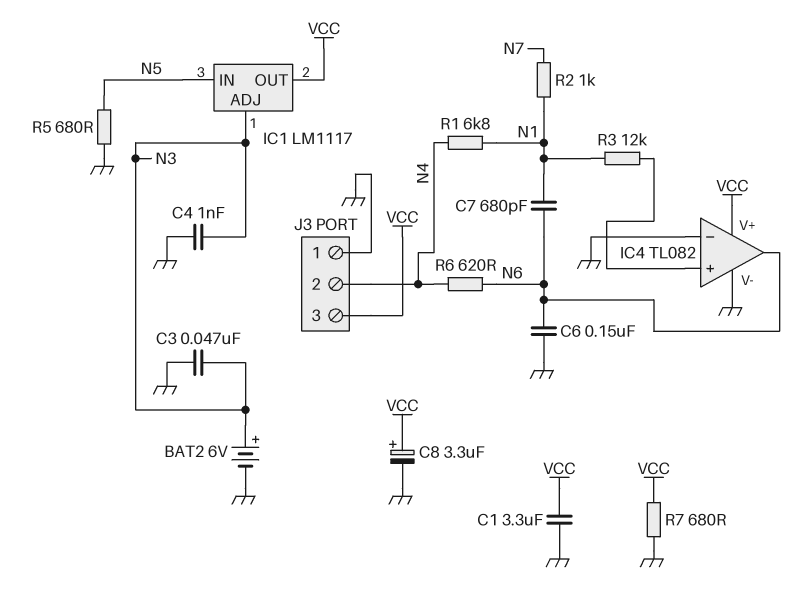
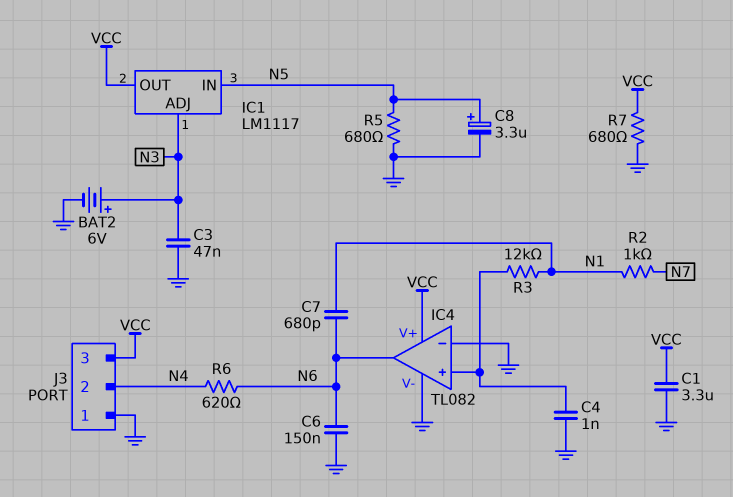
C4: 1nF (GND, N3) -> 1nF (GND, IC4/in+)
C8: 3.3uF (plus VCC, minus GND) -> 3.3uF (plus N5, minus GND)
R1: 6.8k (N1, N4) -> none

